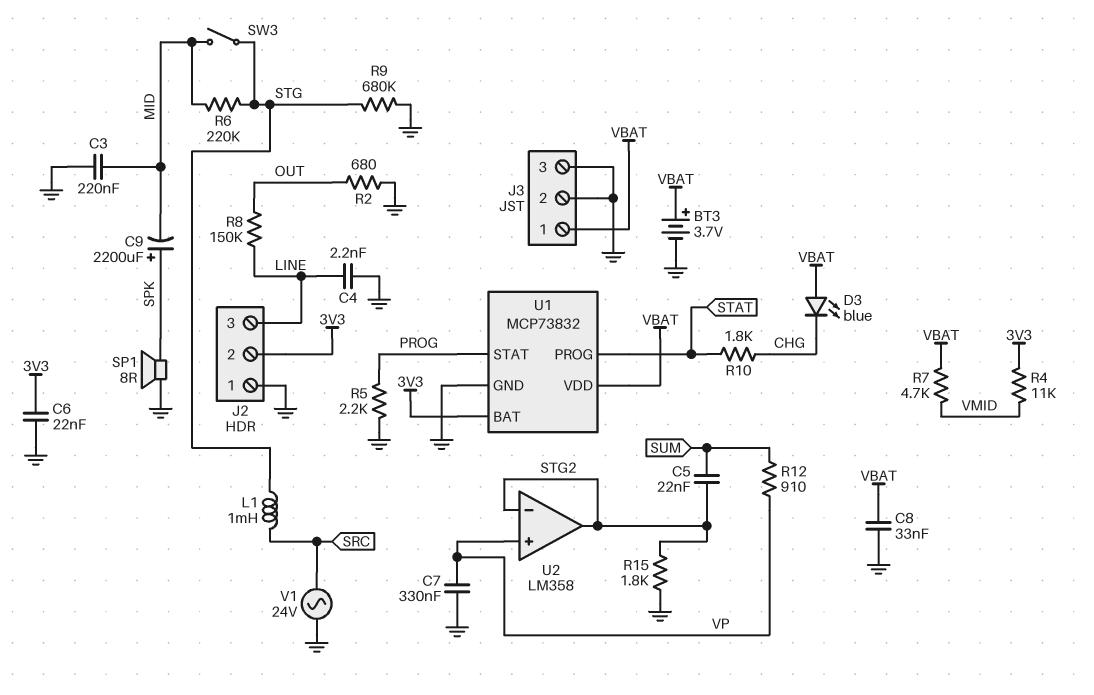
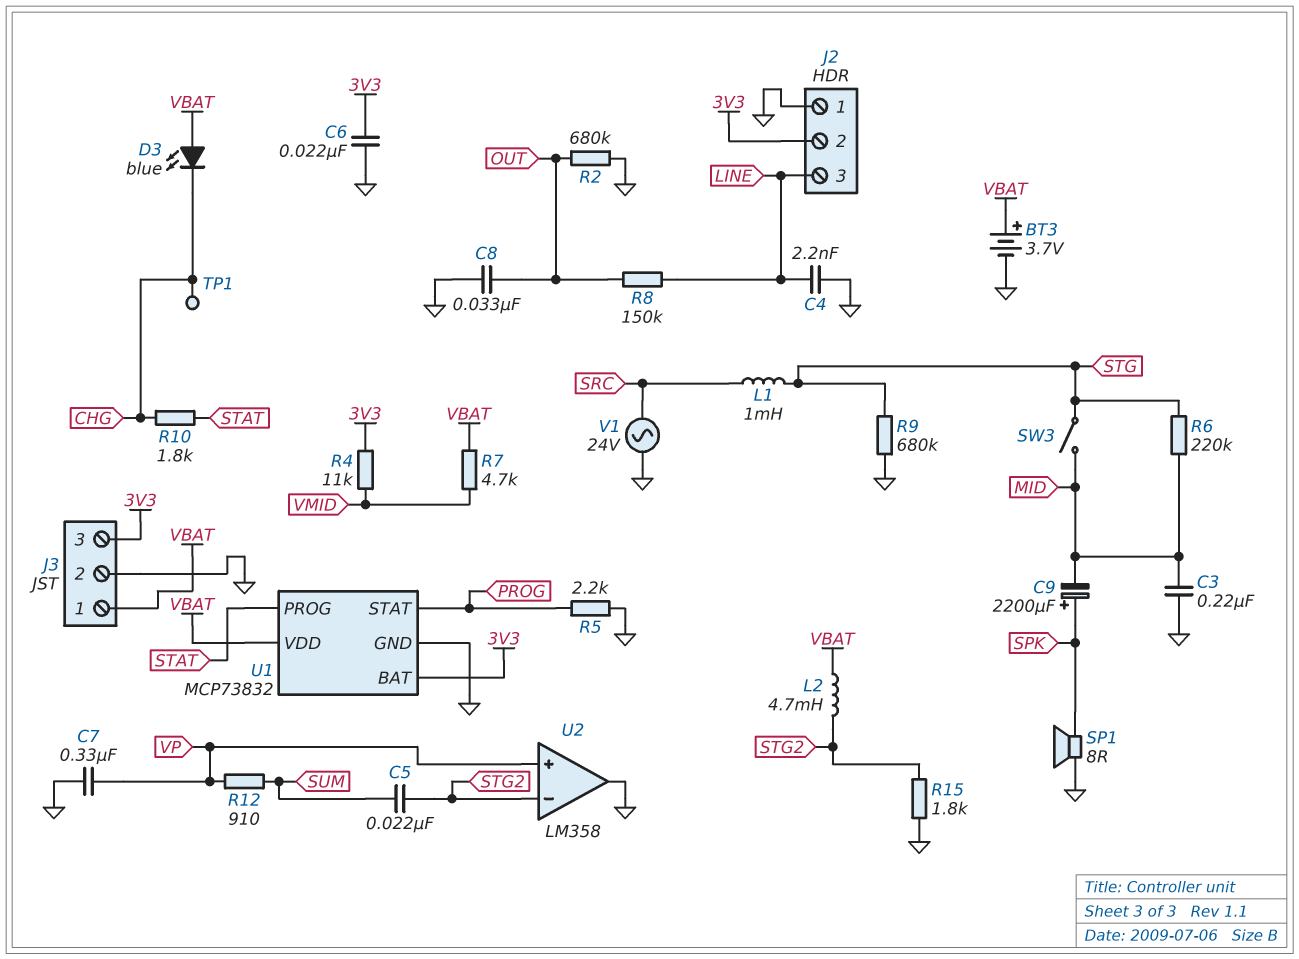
C8: 33nF (GND, VBAT) -> 33nF (GND, OUT)
J3 pin 3: GND -> 3V3
L2: none -> 4.7mH (STG2, VBAT)
R2: 680 (GND, OUT) -> 680k (GND, OUT)
TP1: none -> test point (CHG)
U2 pin out: STG2 -> GND

